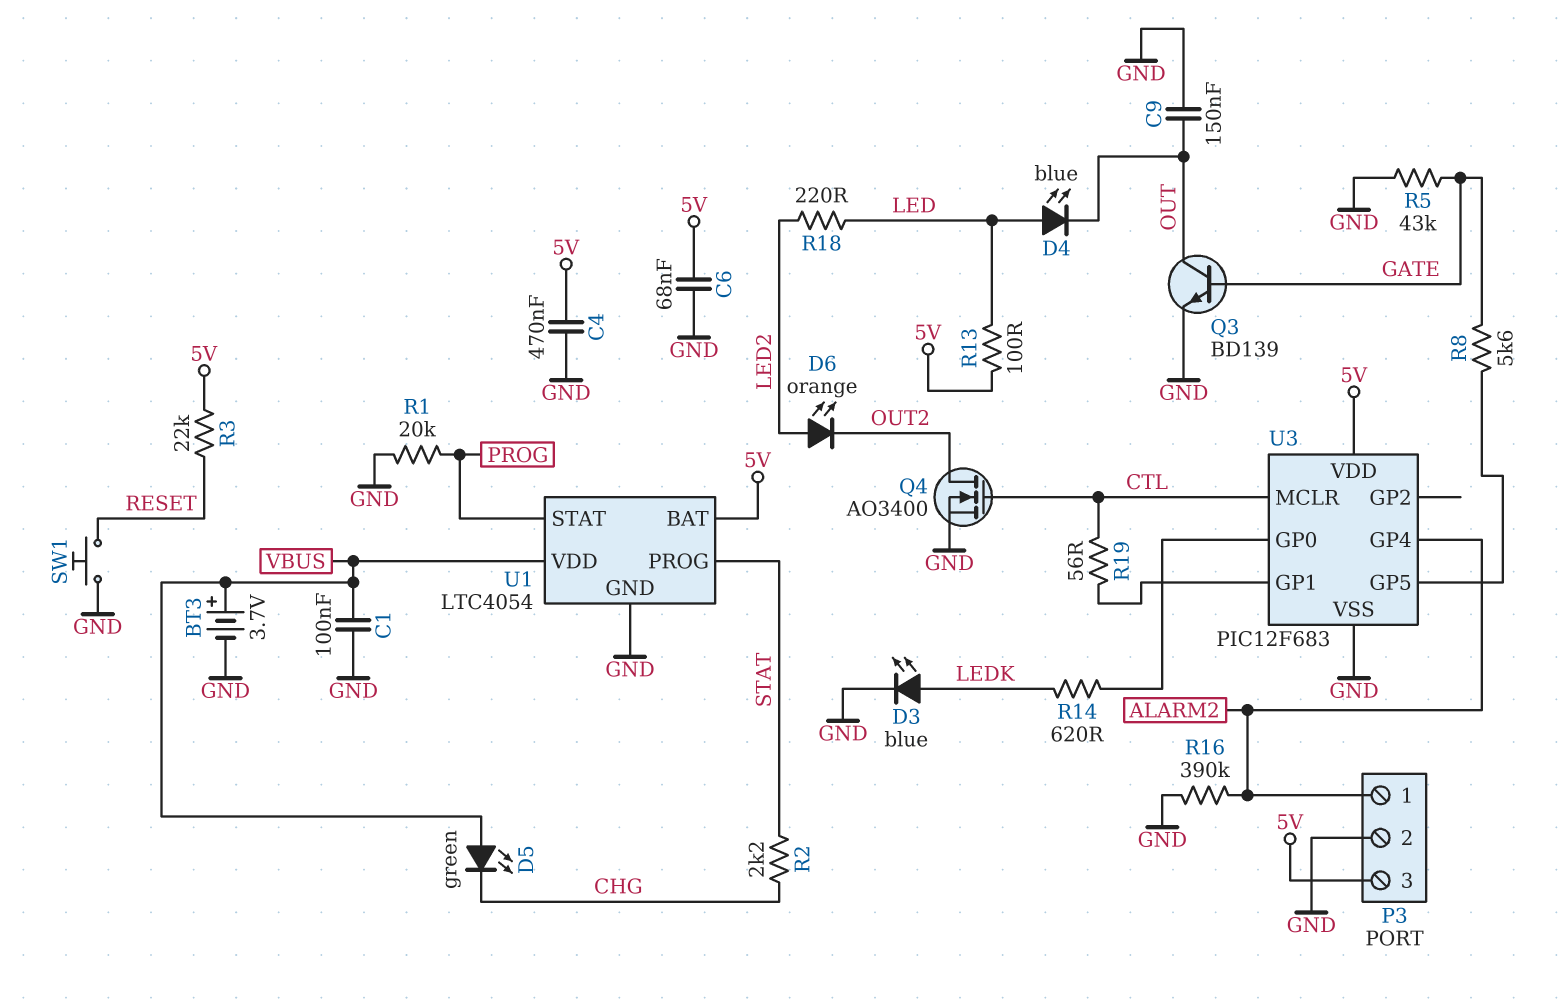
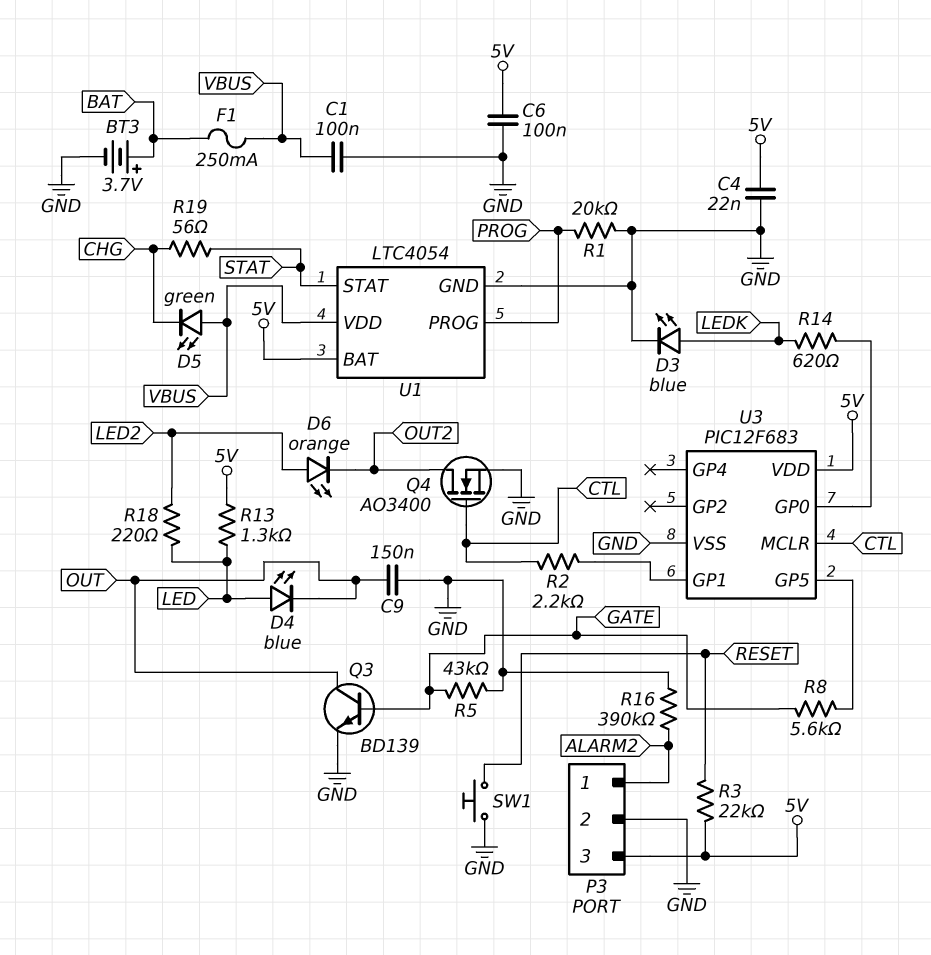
BT3: 3.7V (plus VBUS, minus GND) -> 3.7V (plus BAT, minus GND)
C4: 470nF (5V, GND) -> 22nF (5V, GND)
C6: 68nF (5V, GND) -> 100nF (5V, GND)
F1: none -> 250mA (BAT, VBUS)
R2: 2.2k (CHG, STAT) -> 2.2k (CTL, U3/GP1)
R13: 100 (5V, LED) -> 1.3k (5V, LED)
R19: 56 (CTL, U3/GP1) -> 56 (CHG, STAT)
U1 pin PROG: STAT -> PROG
U1 pin STAT: PROG -> STAT
U3 pin GP4: ALARM2 -> none

